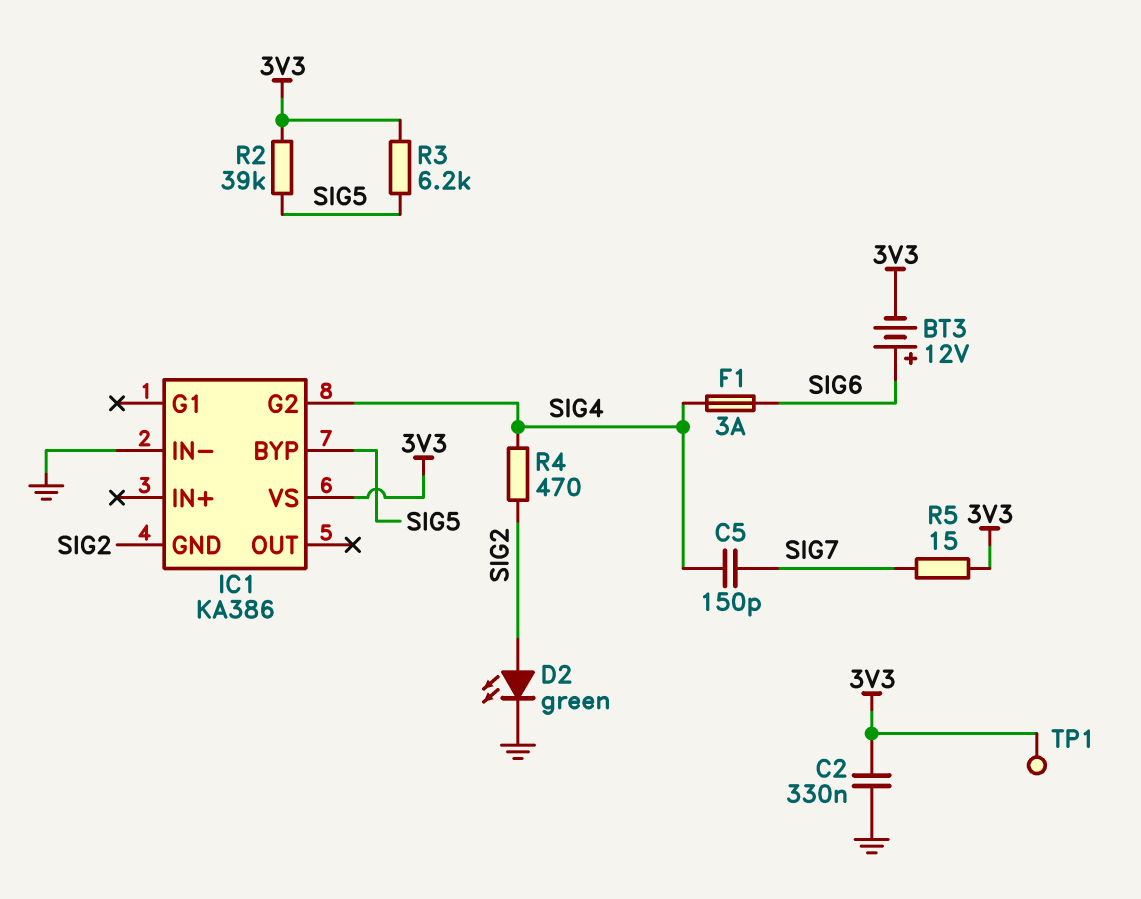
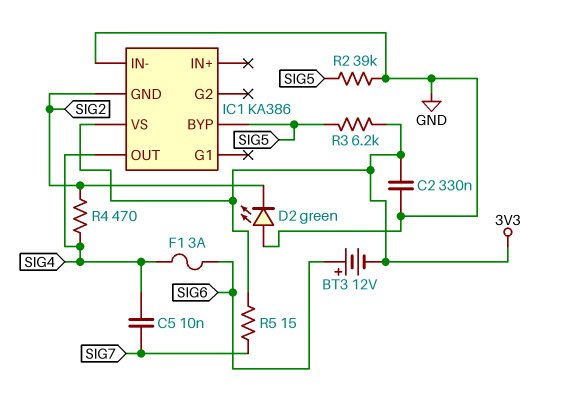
C5: 150pF (SIG4, SIG7) -> 10nF (SIG4, SIG7)
D2: LED green (A SIG2, K GND) -> LED green (A GND, K SIG2)
IC1 pin G2: SIG4 -> none
IC1 pin OUT: none -> SIG4
R2: 39k (3V3, SIG5) -> 39k (GND, SIG5)
TP1: test point (3V3) -> none

